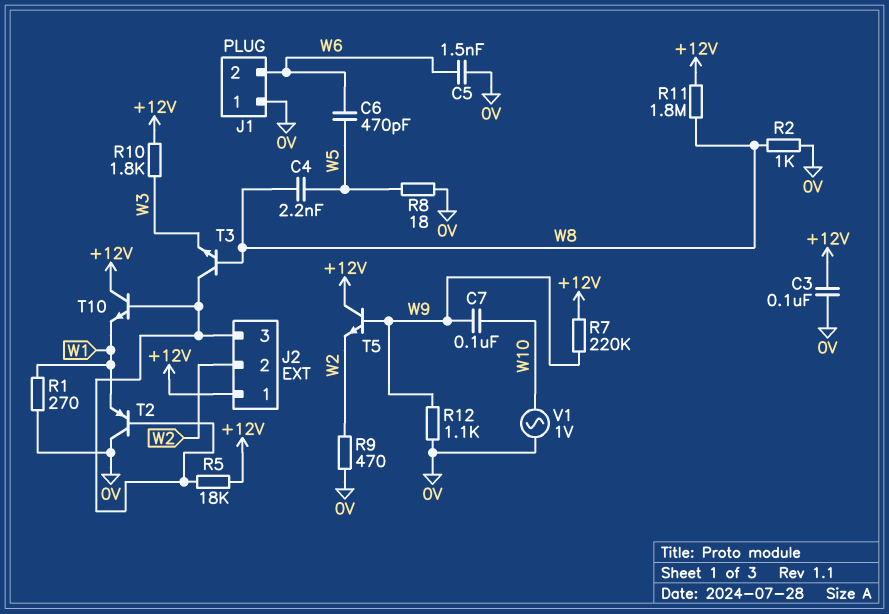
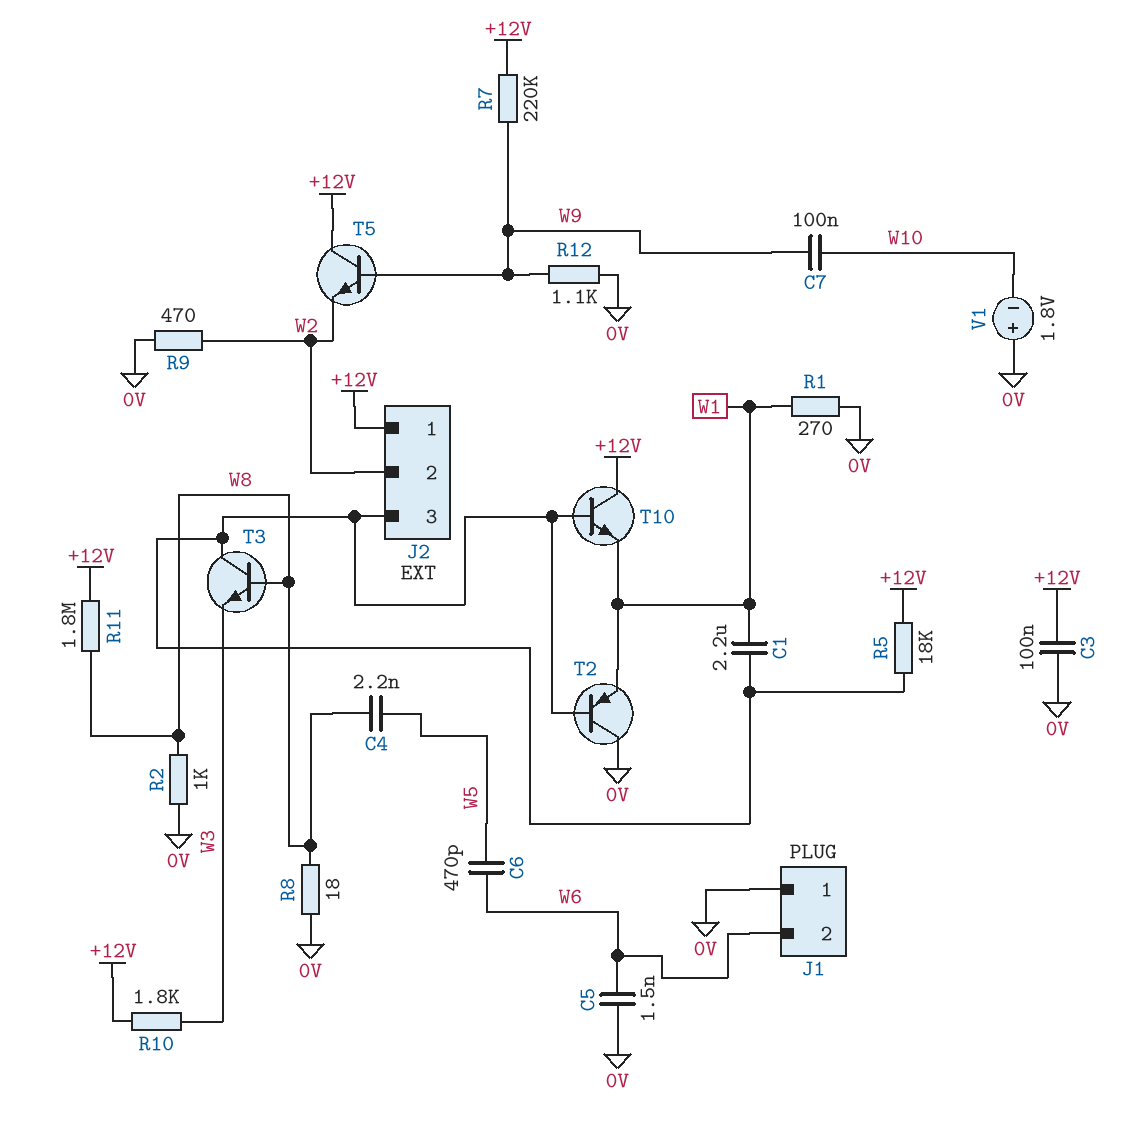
C1: none -> 2.2uF (J2/3, W1)
R8: 18 (0V, W5) -> 18 (0V, W8)
V1: AC 1V (0V, W10) -> 1.8V (plus 0V, minus W10)

